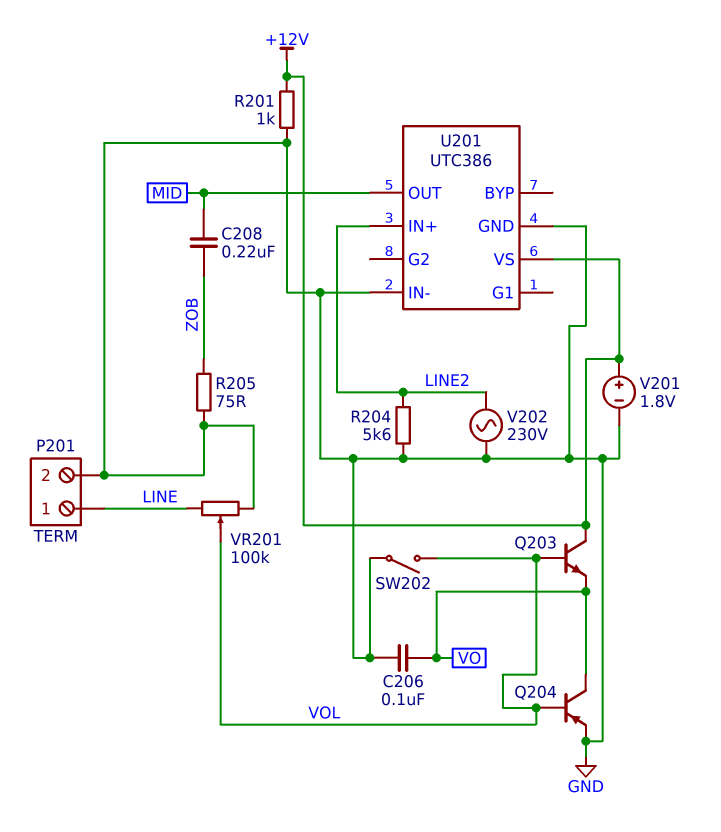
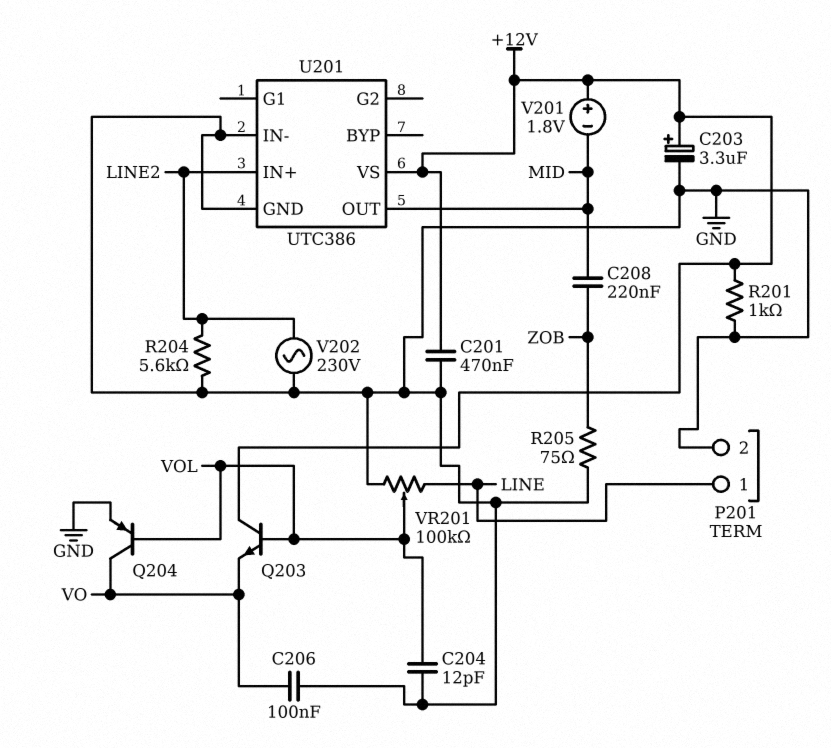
C201: none -> 470nF (+12V, GND)
C203: none -> 3.3uF (plus +12V, minus GND)
C204: none -> 12pF (GND, VOL)
SW202: switch (GND, VOL) -> none
V201: 1.8V (plus +12V, minus GND) -> 1.8V (plus +12V, minus MID)

